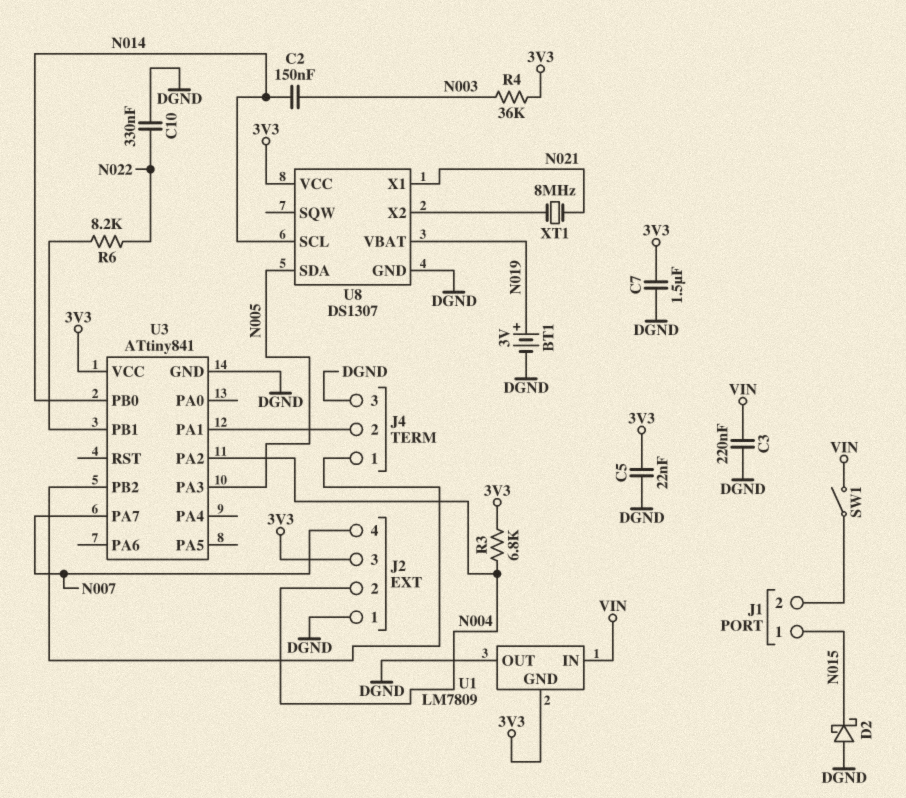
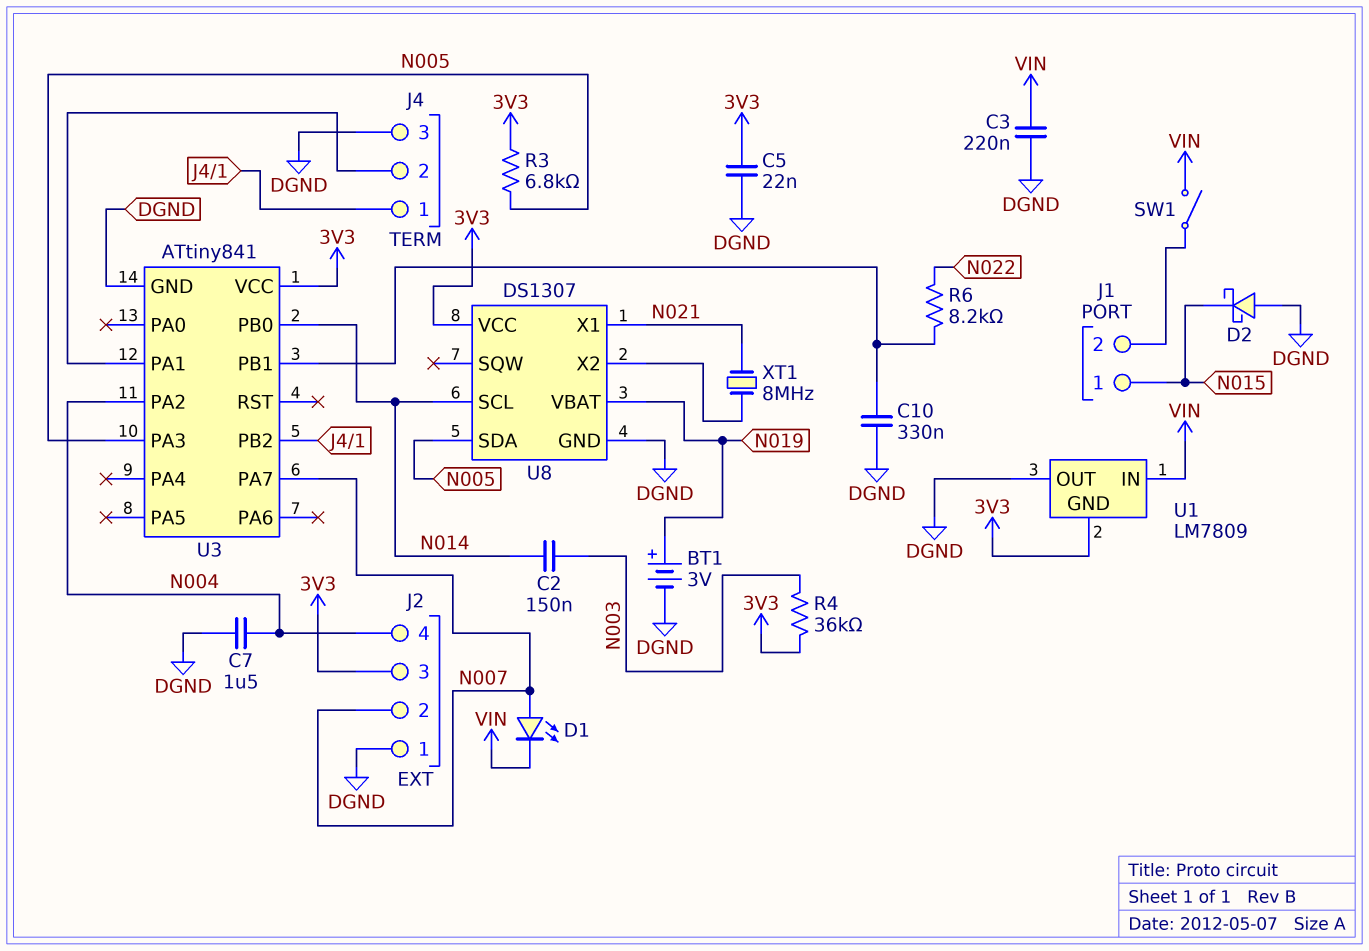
C7: 1.5uF (3V3, DGND) -> 1.5uF (DGND, N004)
C10: 330nF (DGND, N022) -> 330nF (DGND, U3/PB1)
D1: none -> LED (A N007, K VIN)
J2 pin 2: N004 -> N007
J2 pin 4: N007 -> N004
R3: 6.8k (3V3, N004) -> 6.8k (3V3, N005)

